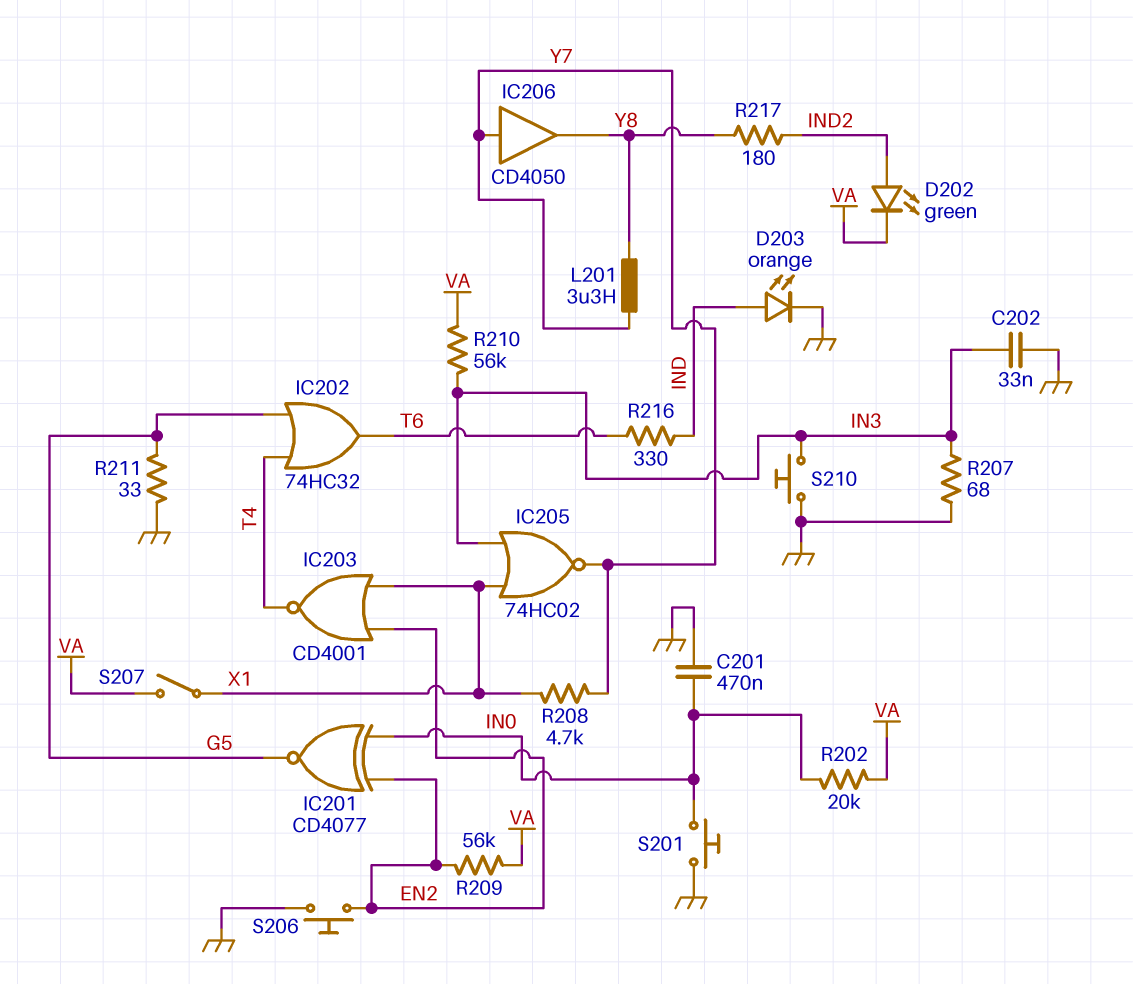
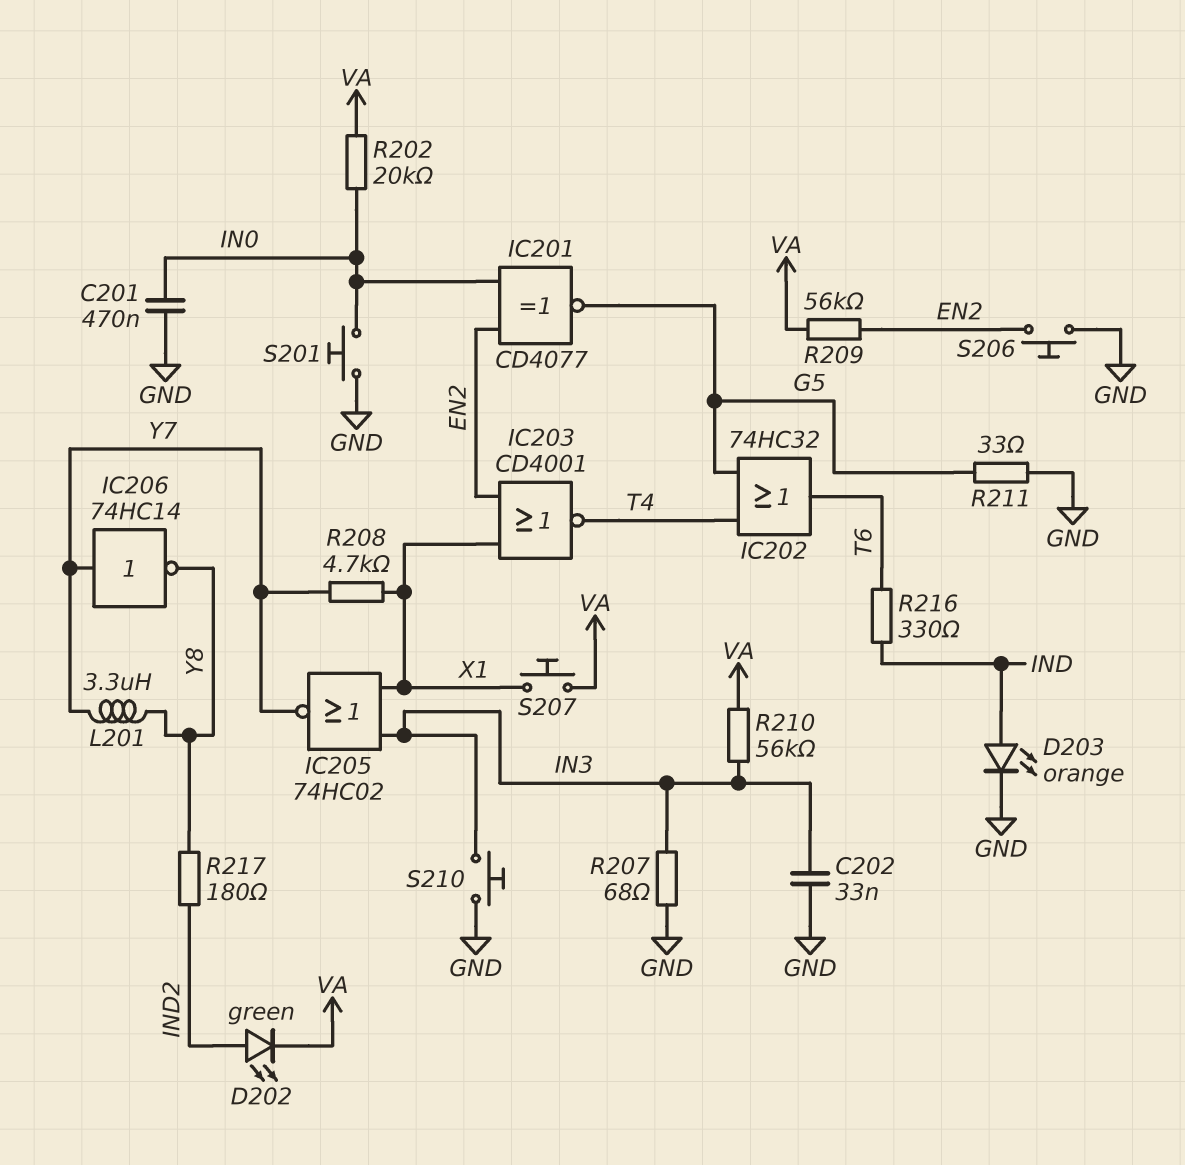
IC206: buffer CD4050 (in Y7, out Y8) -> NOT 74HC14 (in Y7, out Y8)
S207: switch (VA, X1) -> button (VA, X1)

